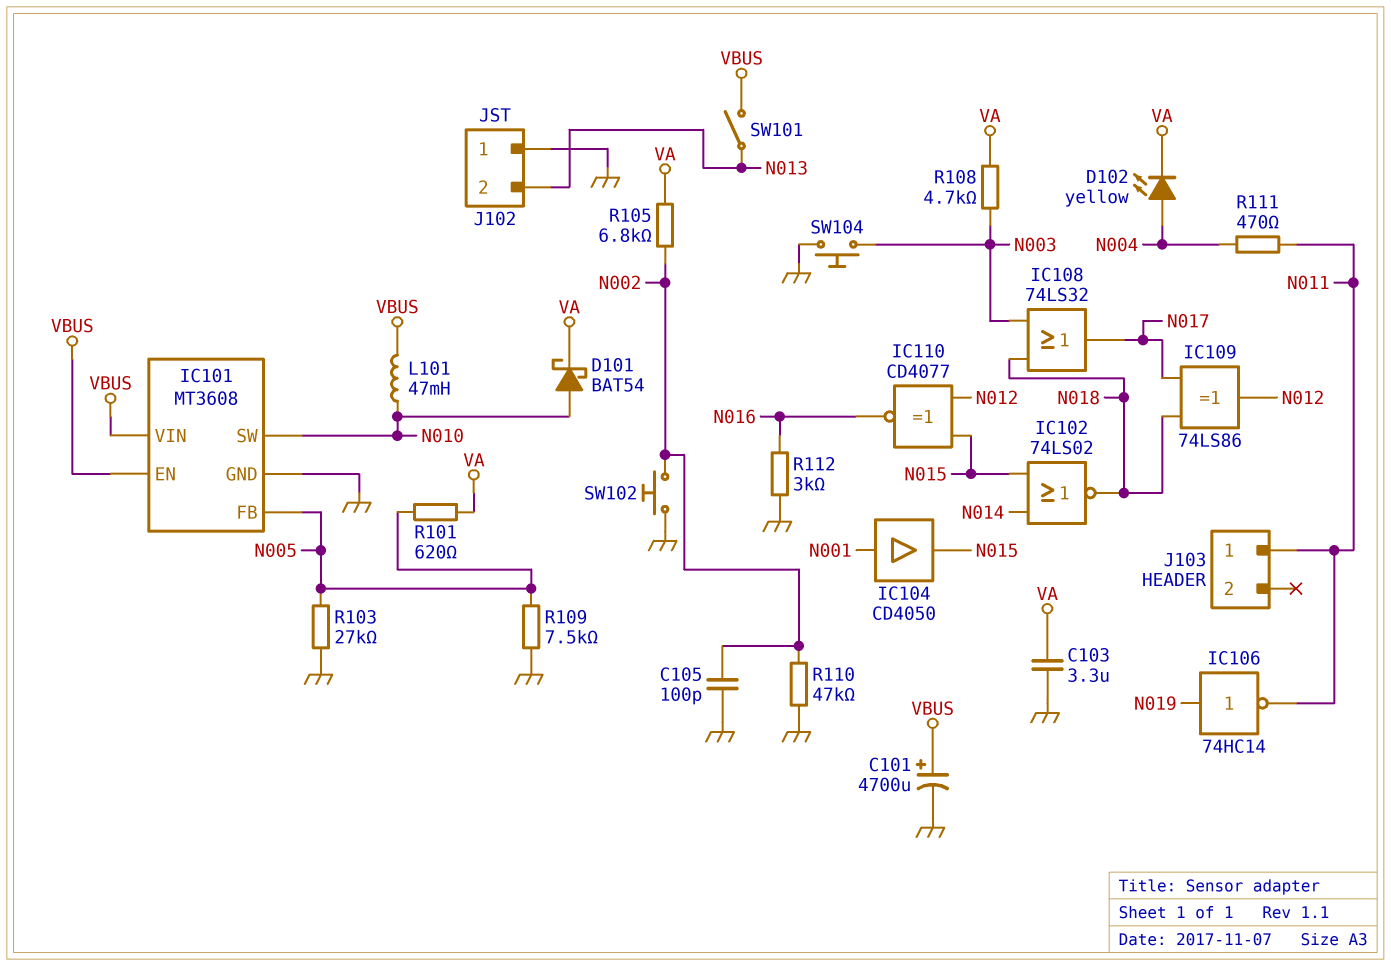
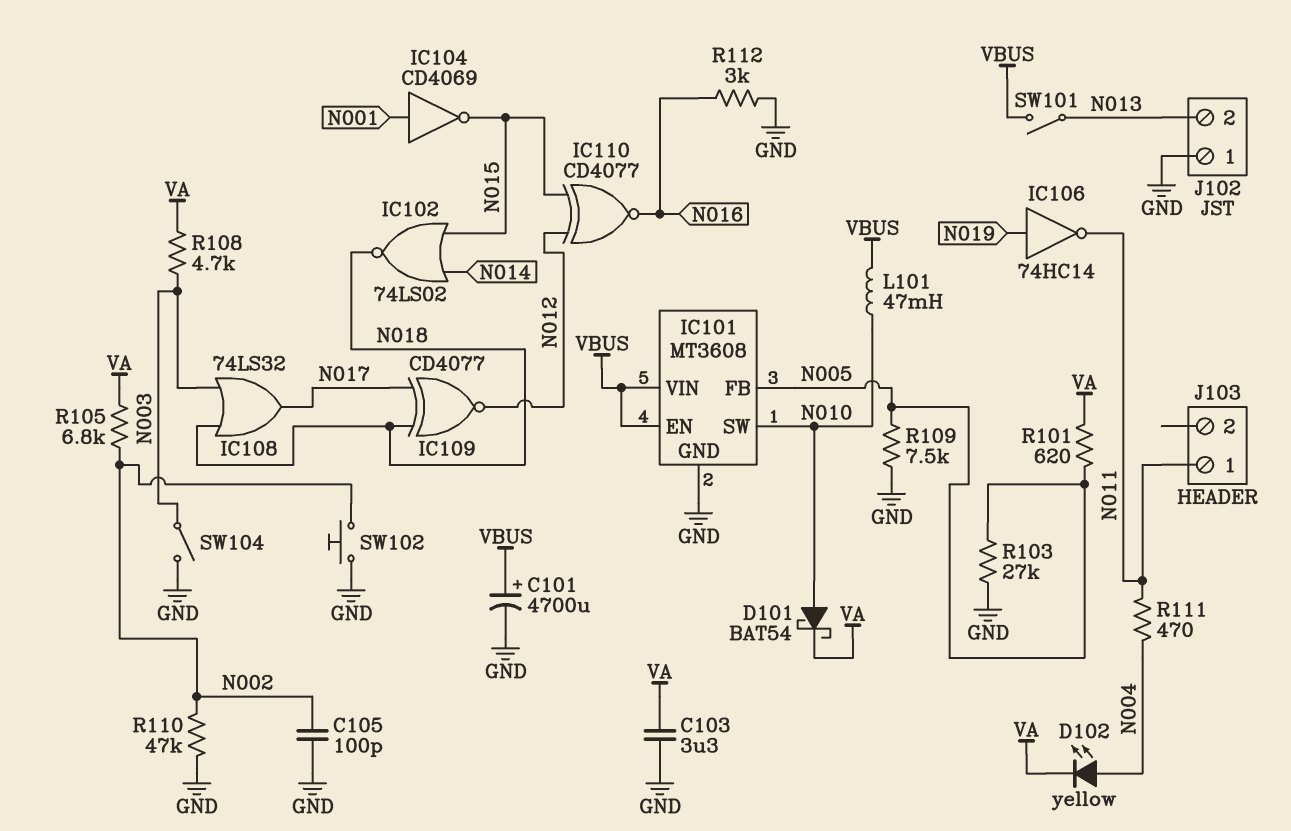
IC104: buffer CD4050 (in N001, out N015) -> NOT CD4069 (in N001, out N015)
IC109: XOR 74LS86 (in N017, in N018, out N012) -> XNOR CD4077 (in N017, in N018, out N012)
SW104: button (GND, N003) -> switch (GND, N003)

